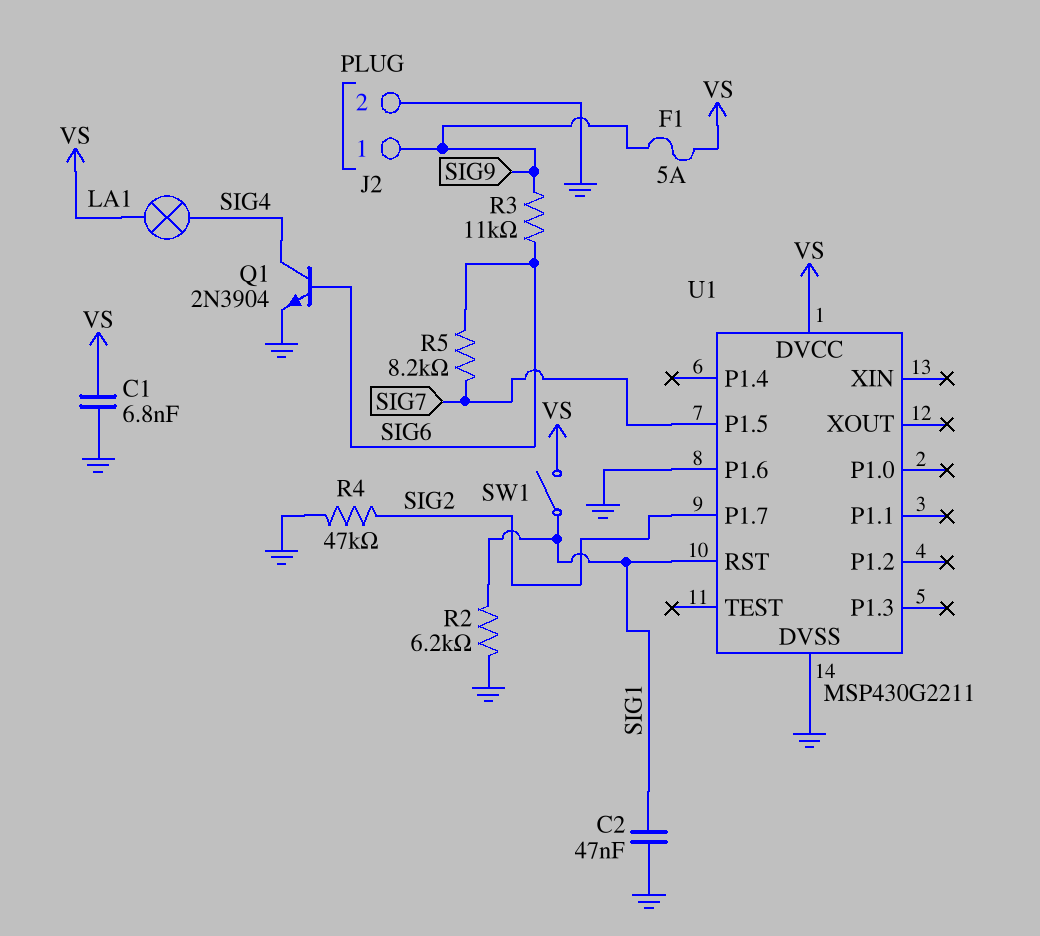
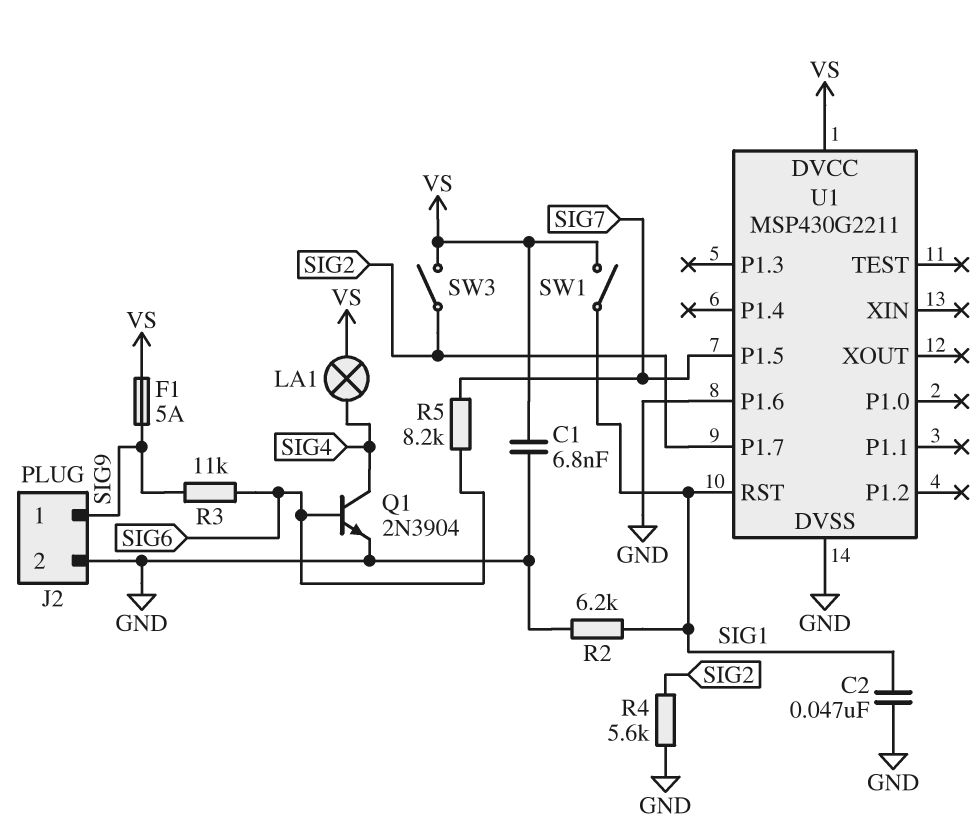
R4: 47k (GND, SIG2) -> 5.6k (GND, SIG2)
SW3: none -> switch (SIG2, VS)

